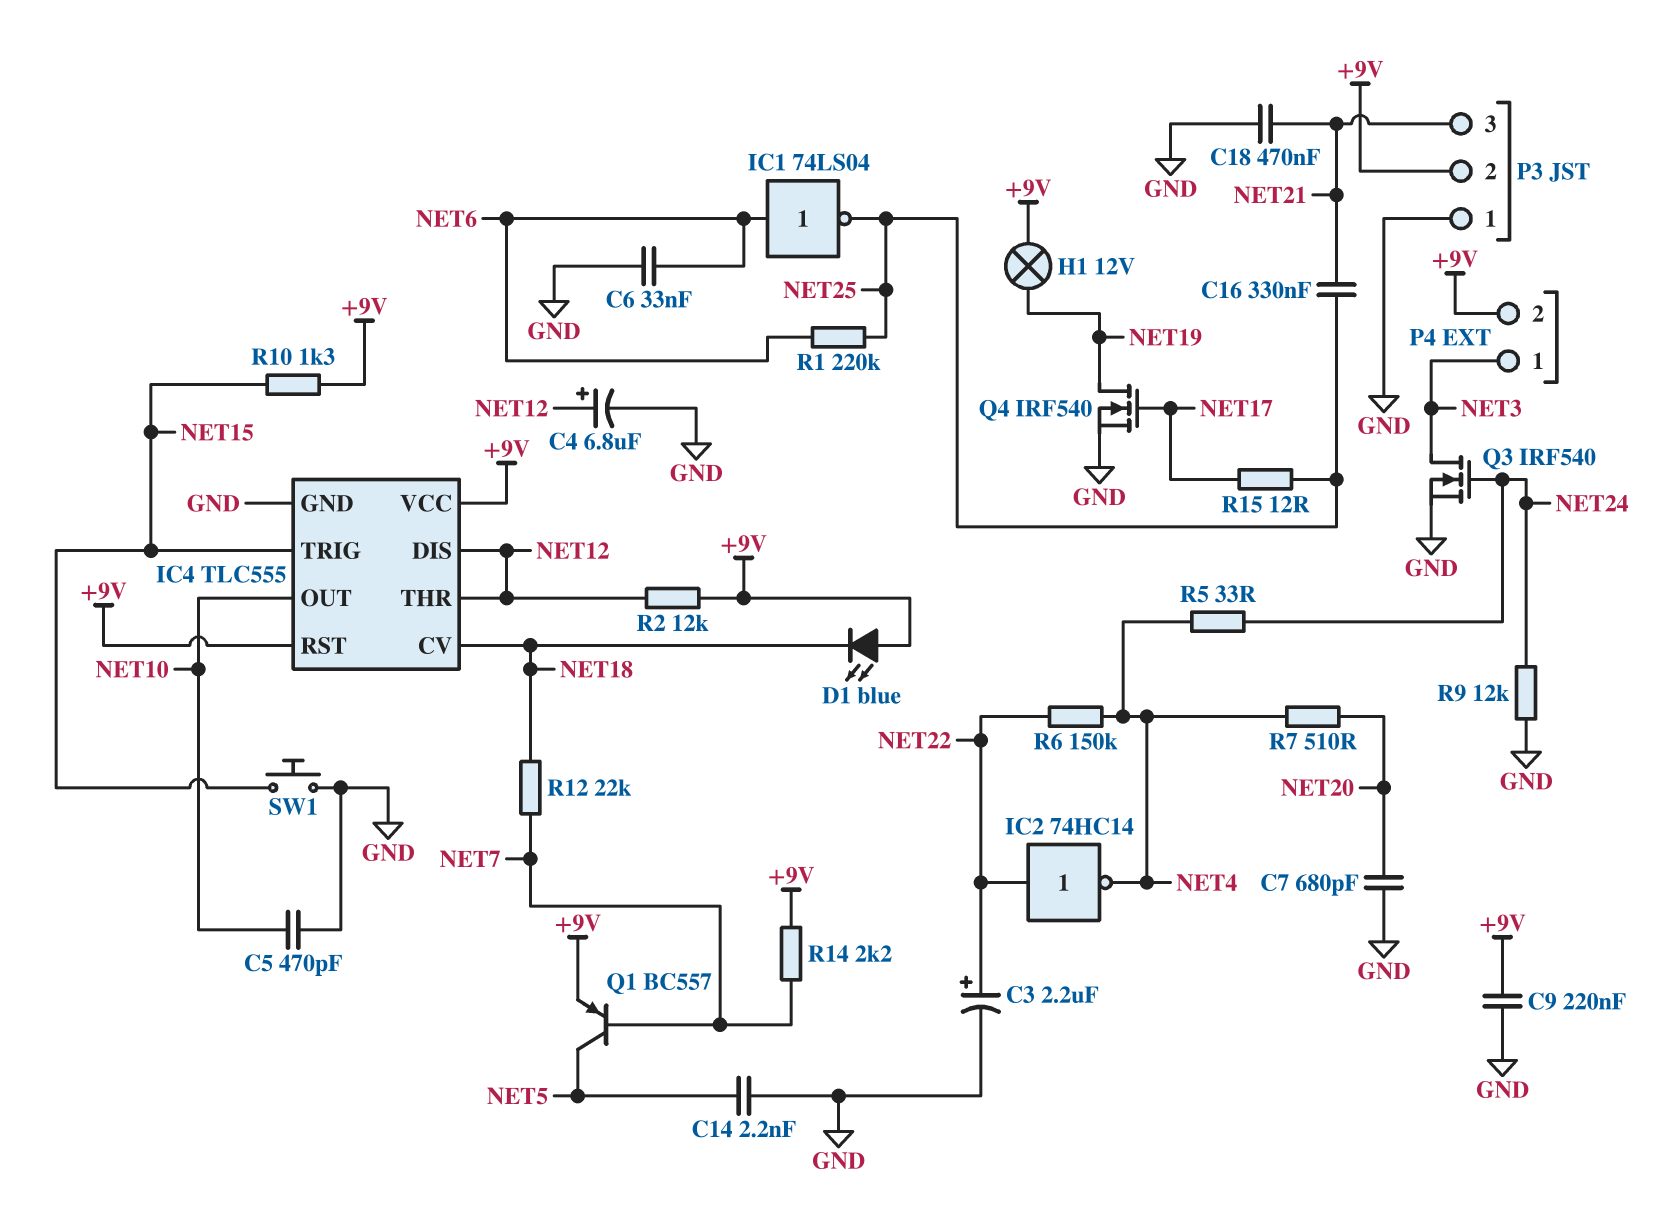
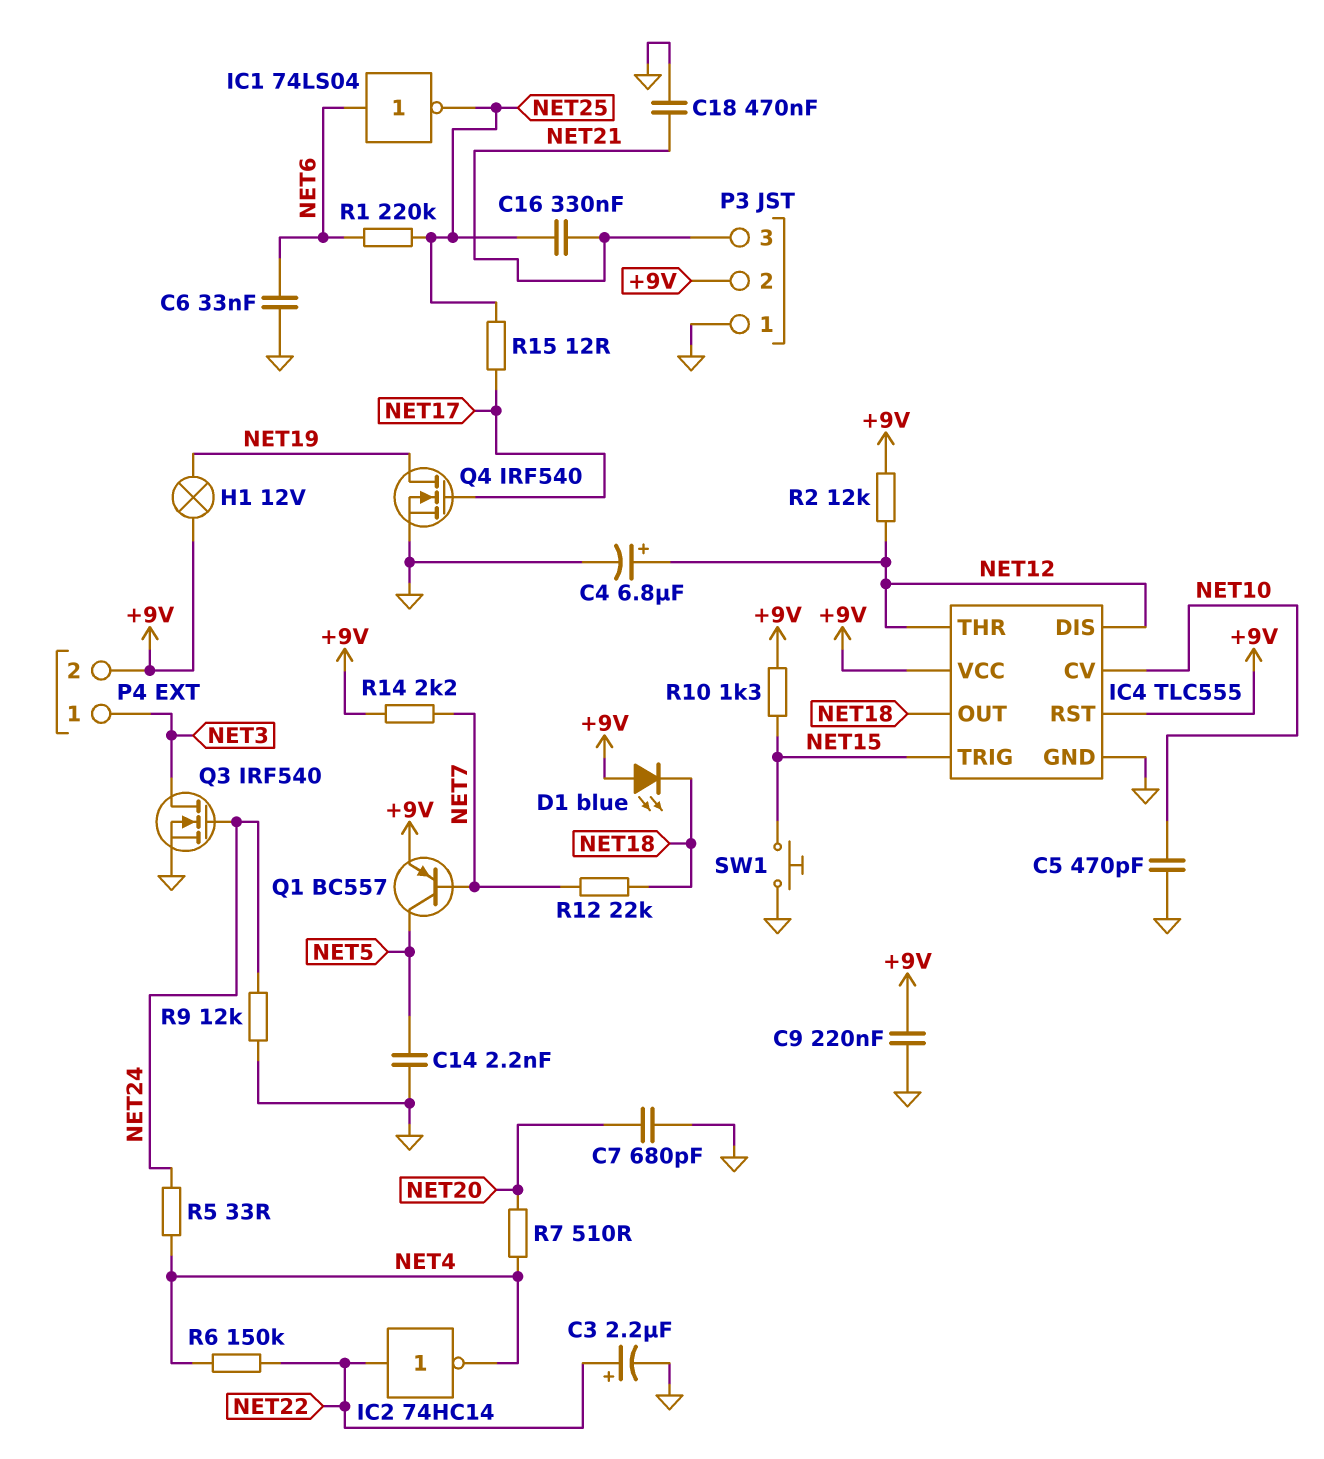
IC4 pin CV: NET18 -> NET10
IC4 pin OUT: NET10 -> NET18

